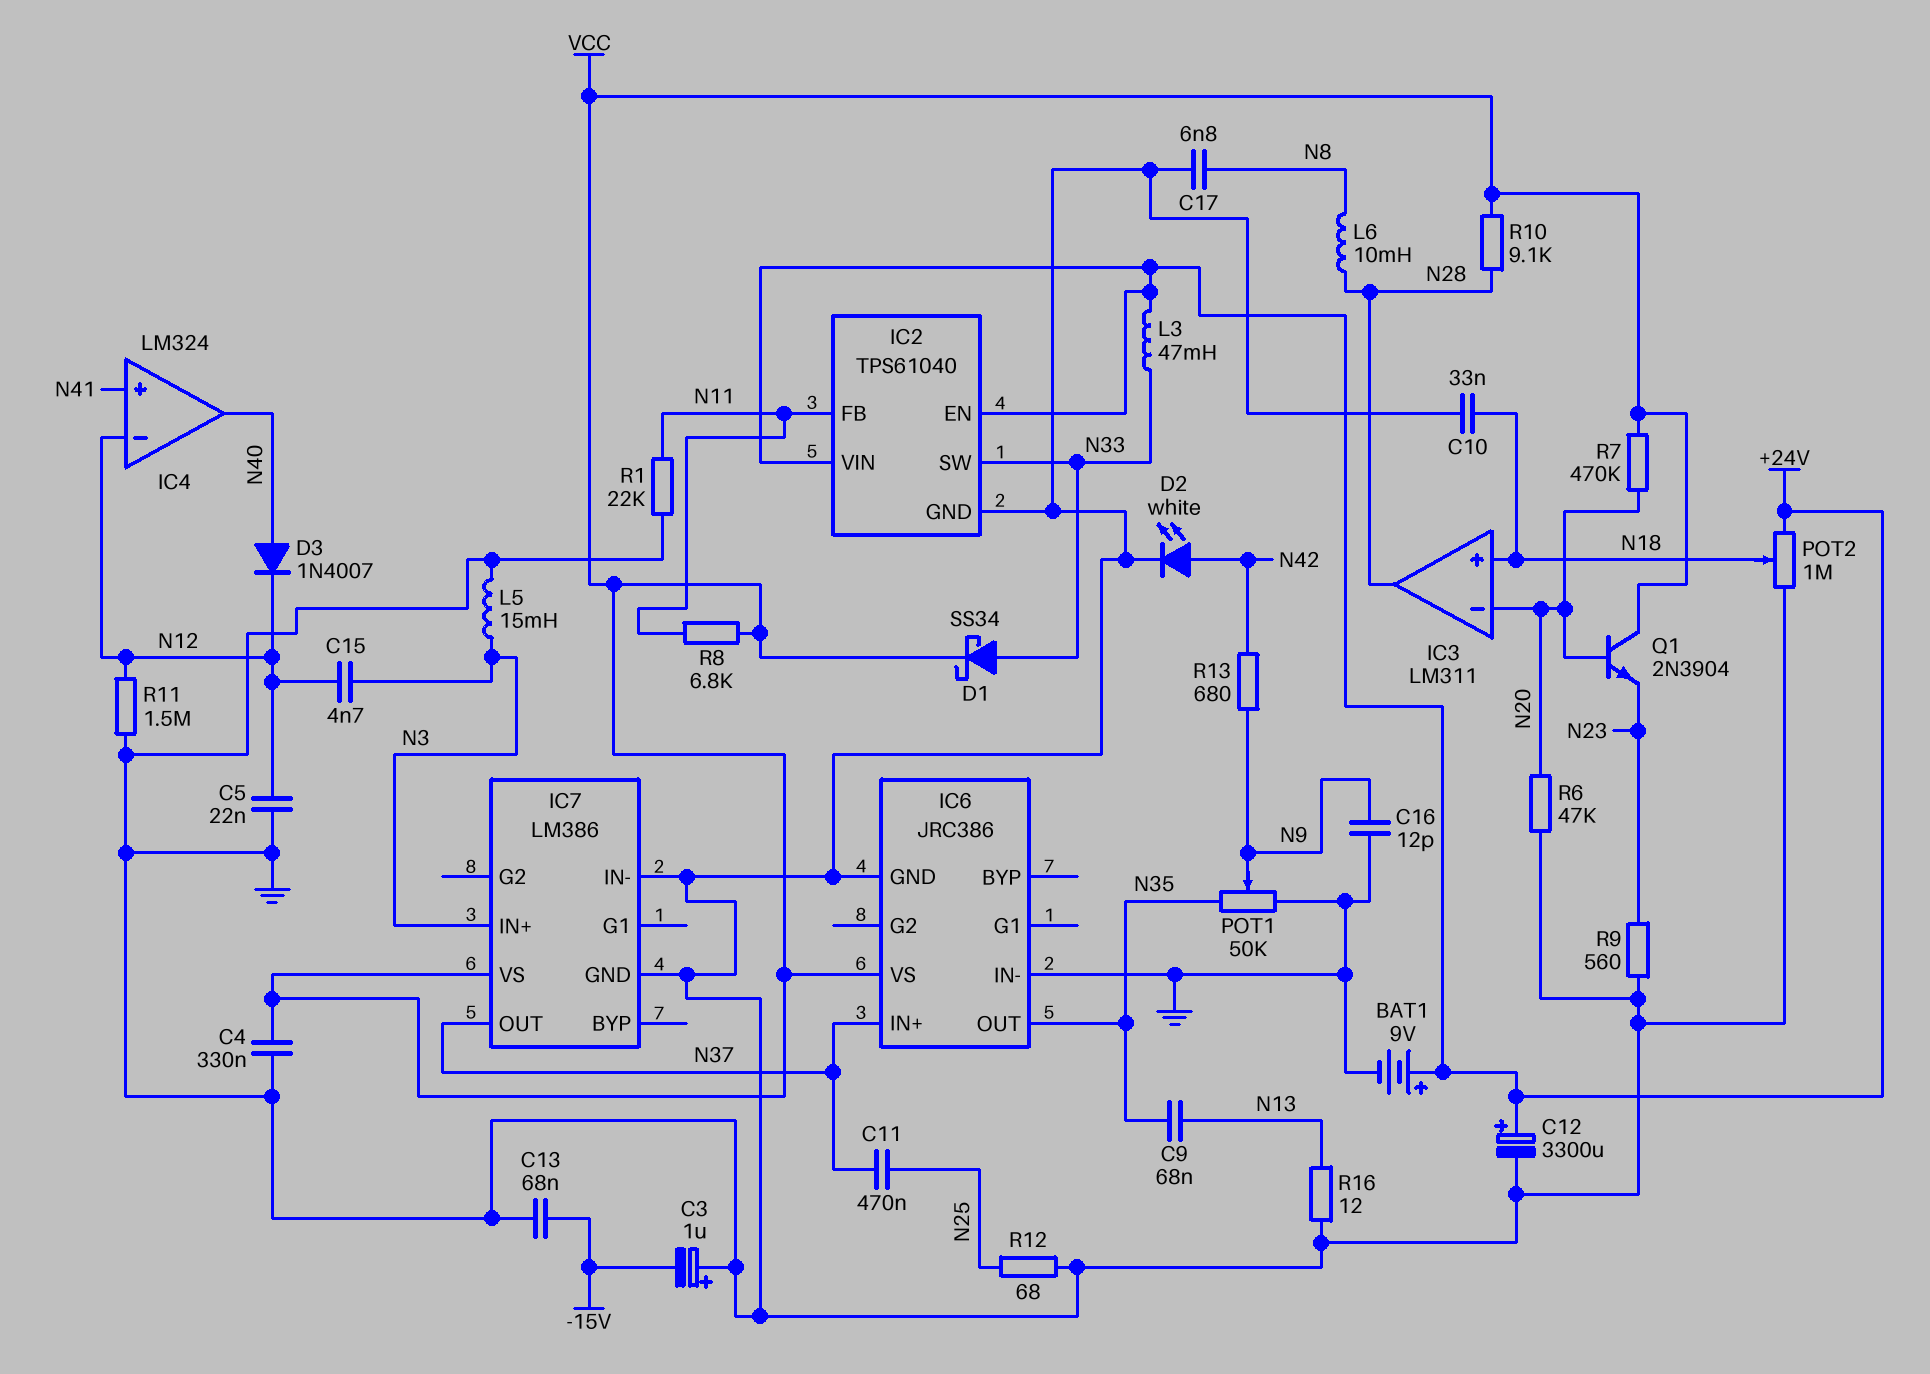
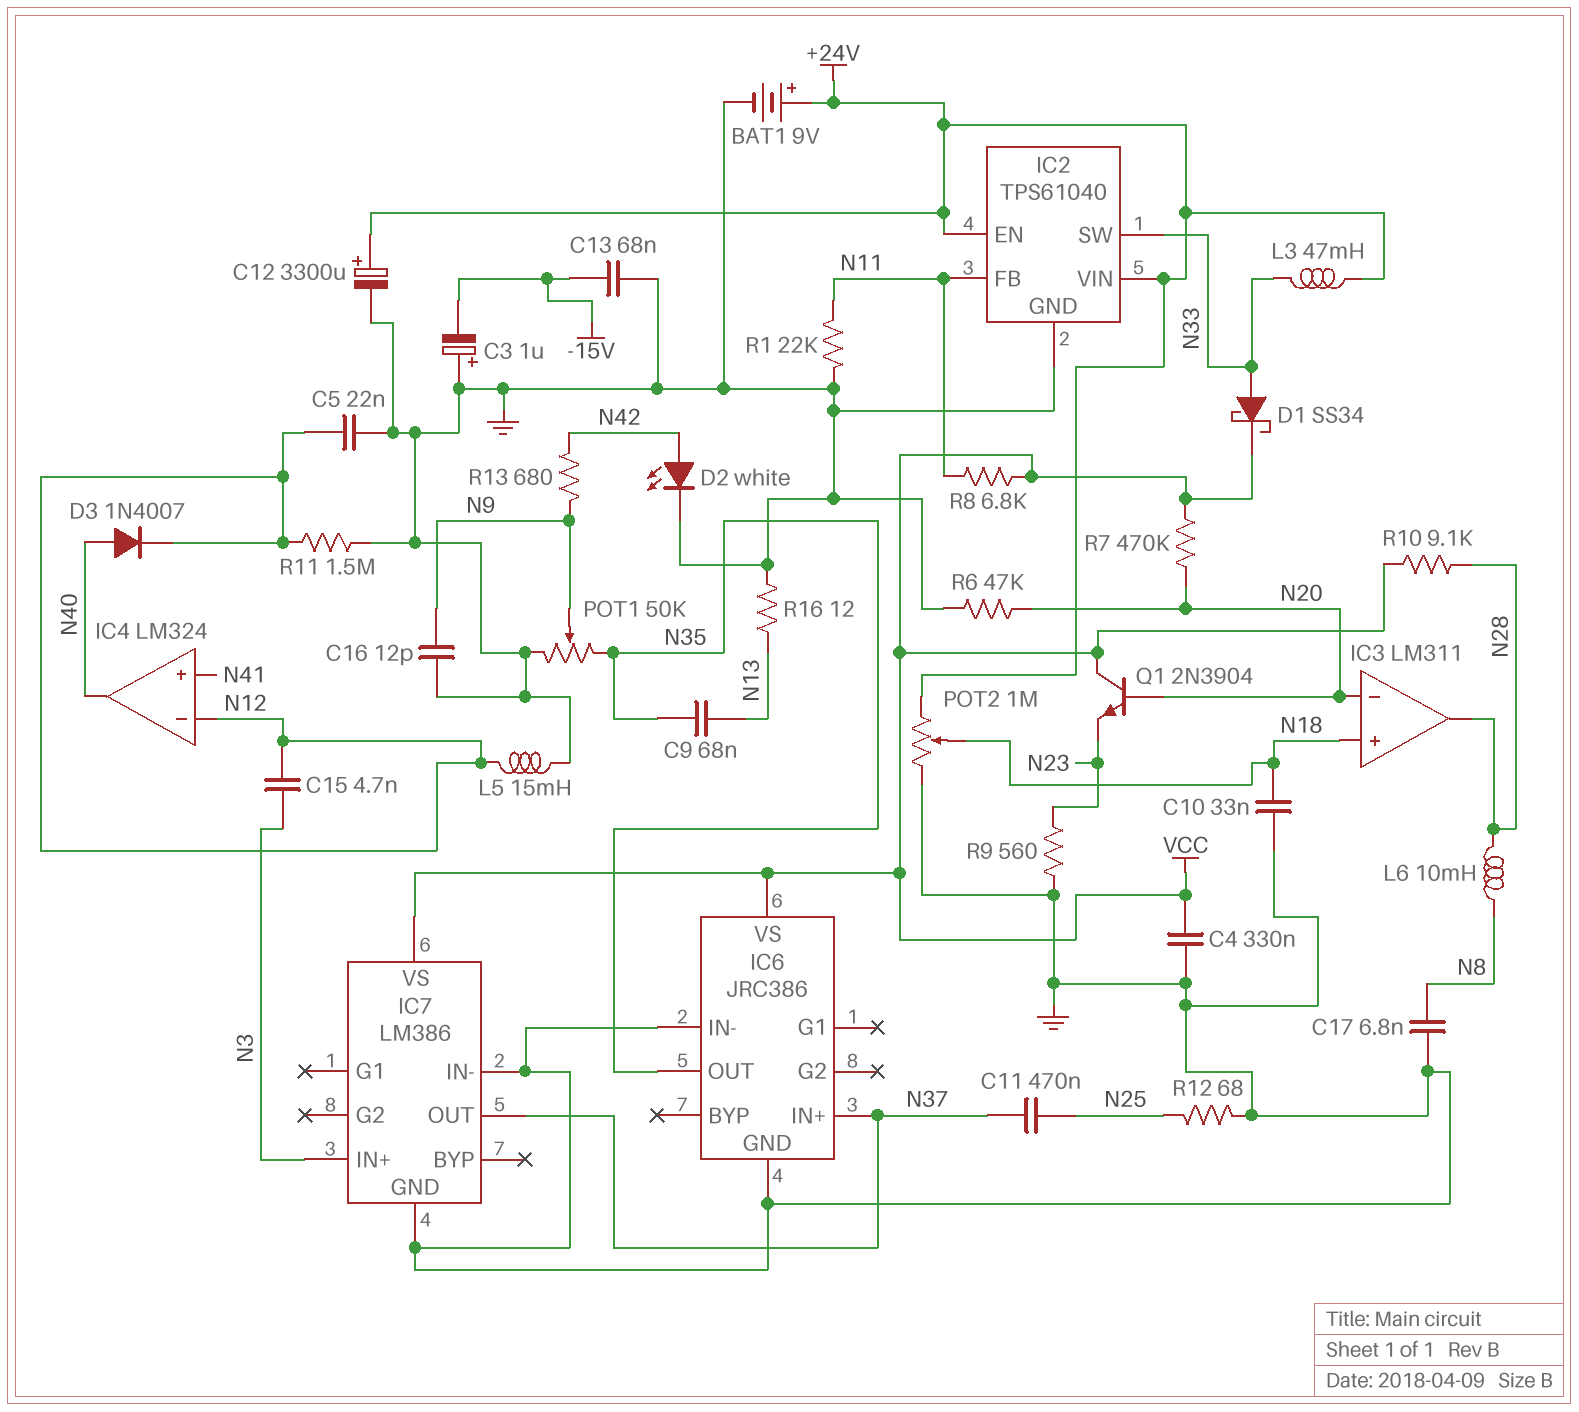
L5: 15mH (GND, N3) -> 15mH (GND, N12)

